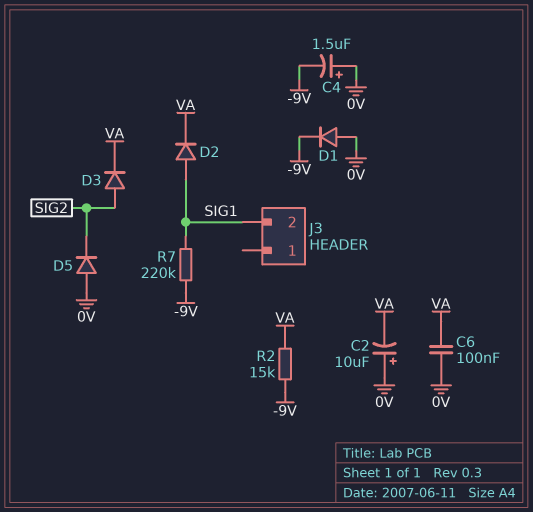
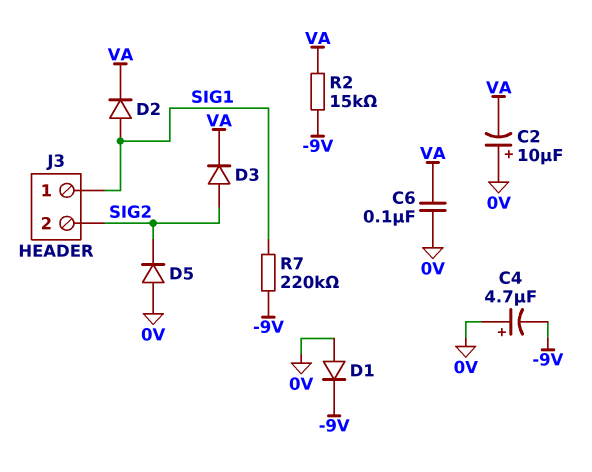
C4: 1.5uF (plus 0V, minus -9V) -> 4.7uF (plus 0V, minus -9V)
J3 pin 1: none -> SIG1
J3 pin 2: SIG1 -> SIG2

